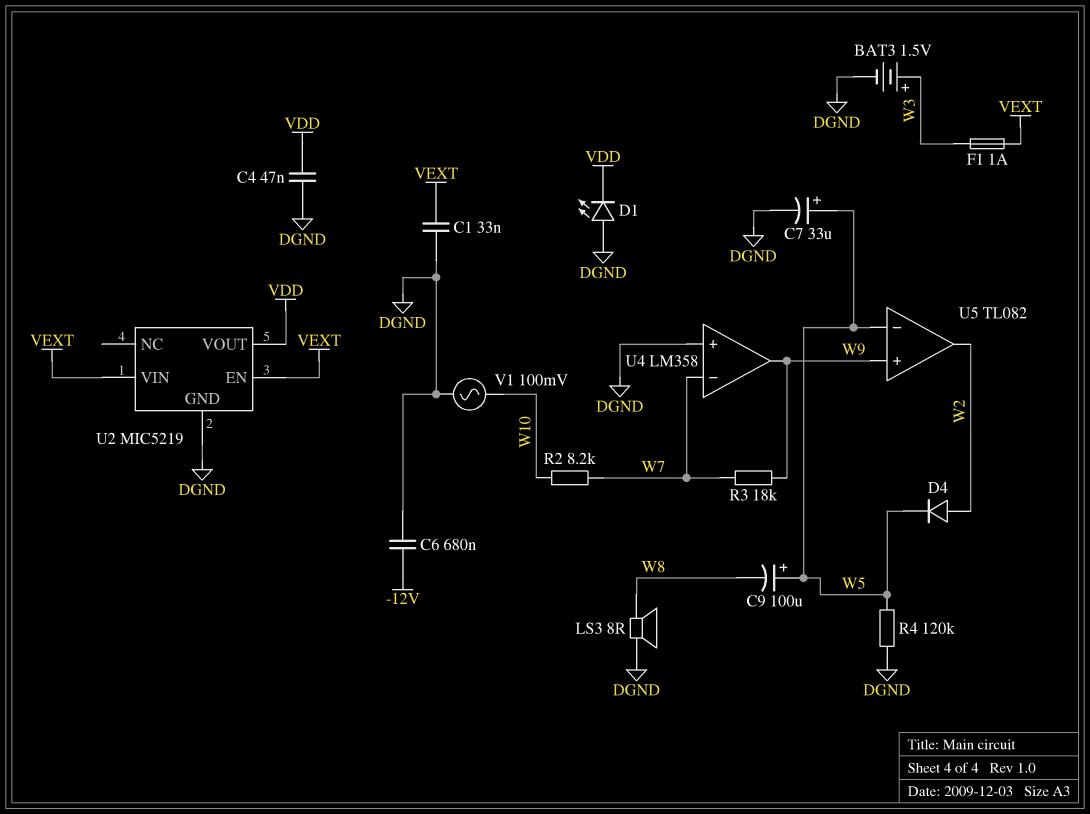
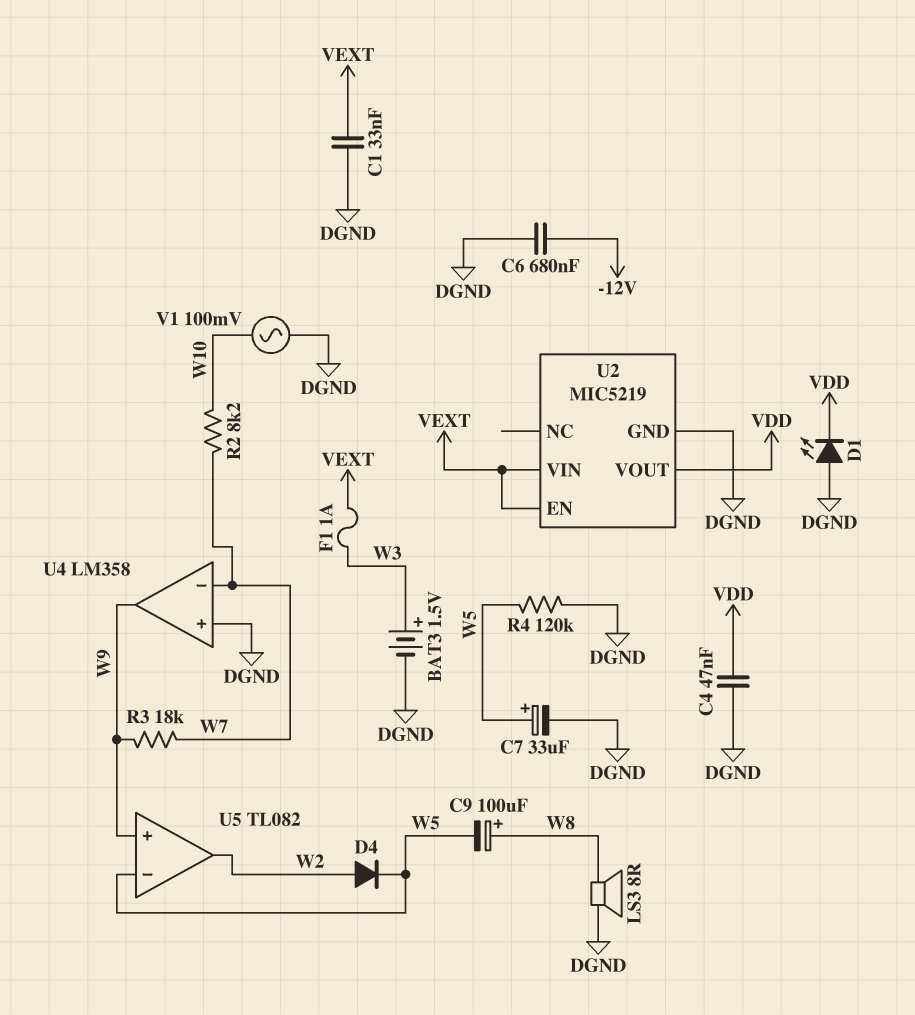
C9: 100uF (plus W5, minus W8) -> 100uF (plus W8, minus W5)

